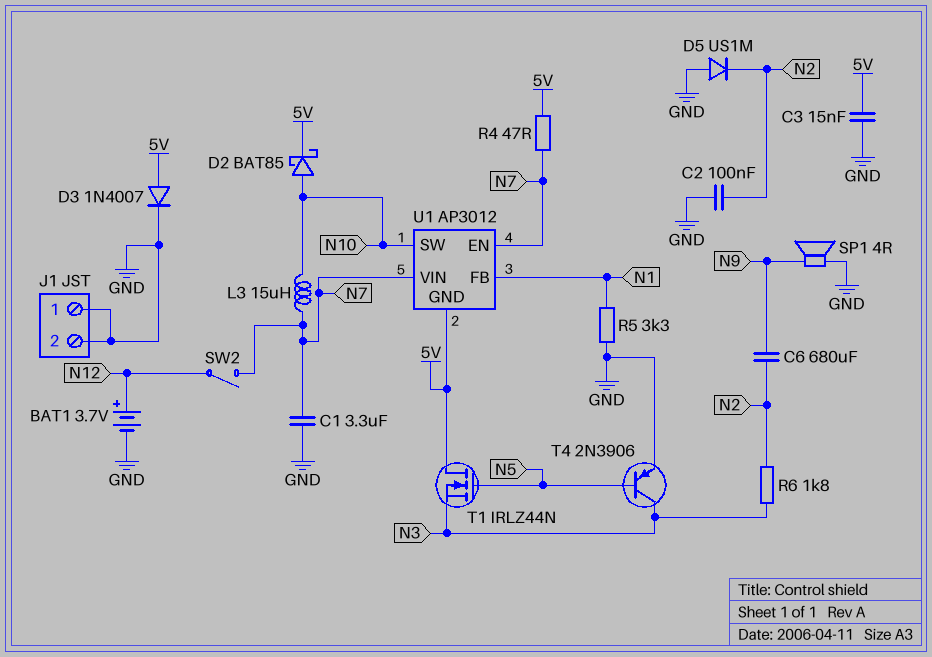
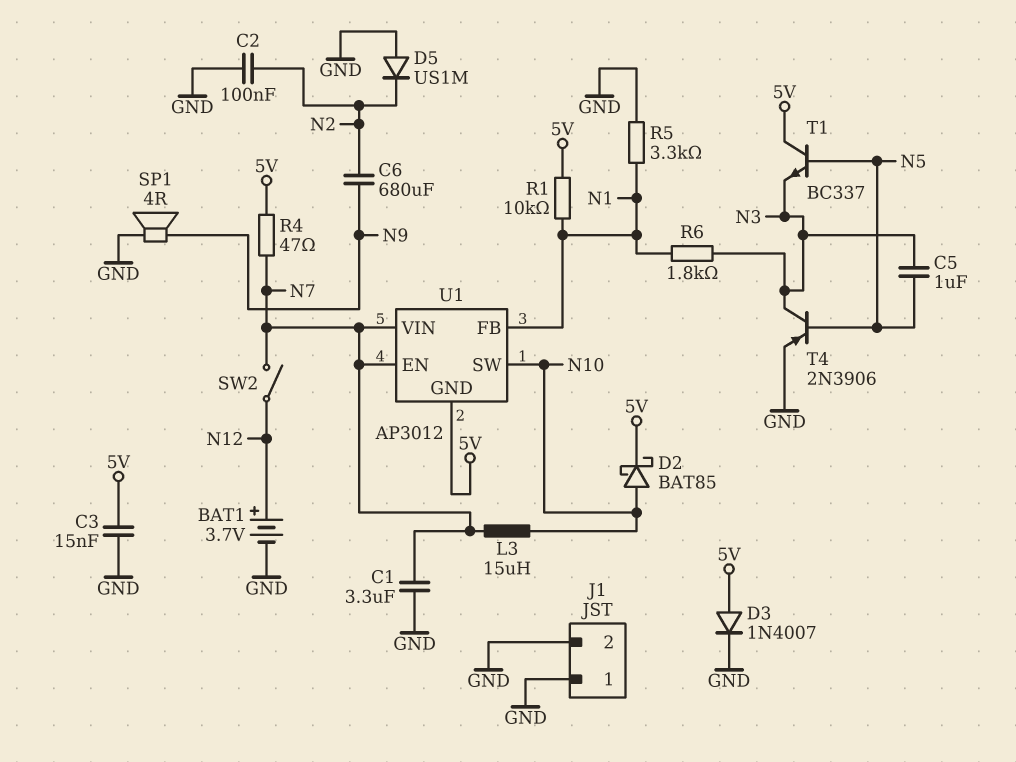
C5: none -> 1uF (N3, N5)
R1: none -> 10k (5V, N1)
R6: 1.8k (N2, N3) -> 1.8k (N1, N3)
T1: NMOS IRLZ44N (G N5, D 5V, S N3) -> NPN BC337 (B N5, C 5V, E N3)

